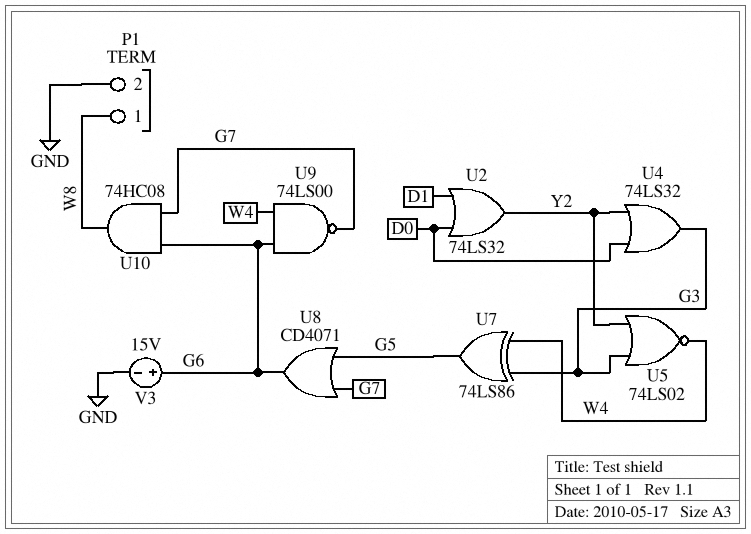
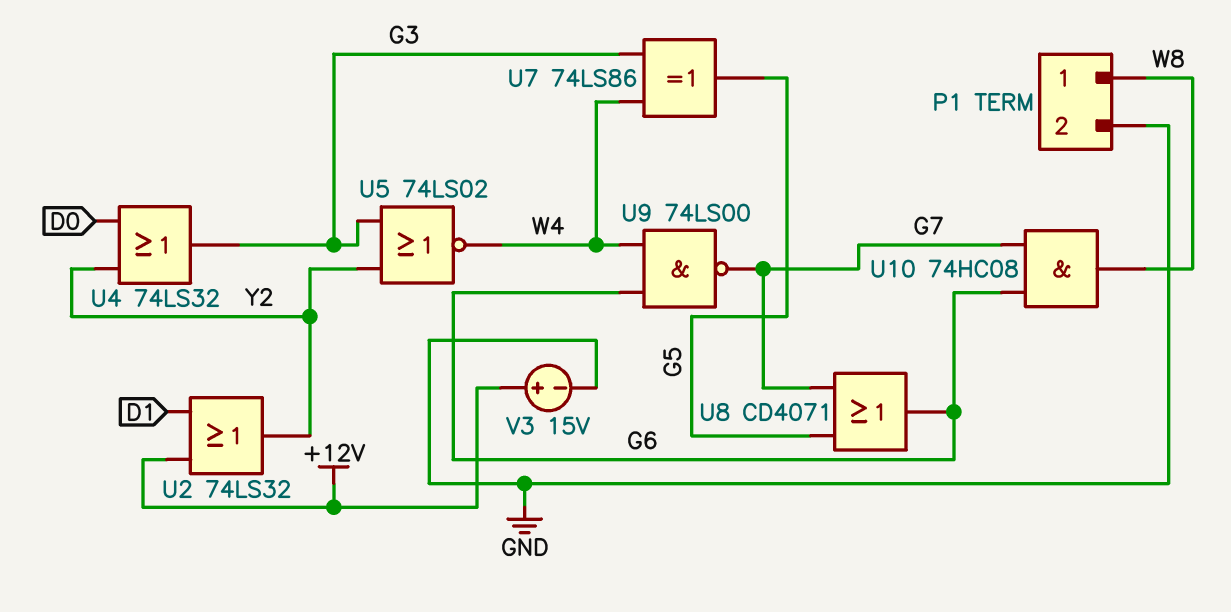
U2: OR 74LS32 (in D0, in D1, out Y2) -> OR 74LS32 (in +12V, in D1, out Y2)
V3: 15V (plus G6, minus GND) -> 15V (plus +12V, minus GND)

